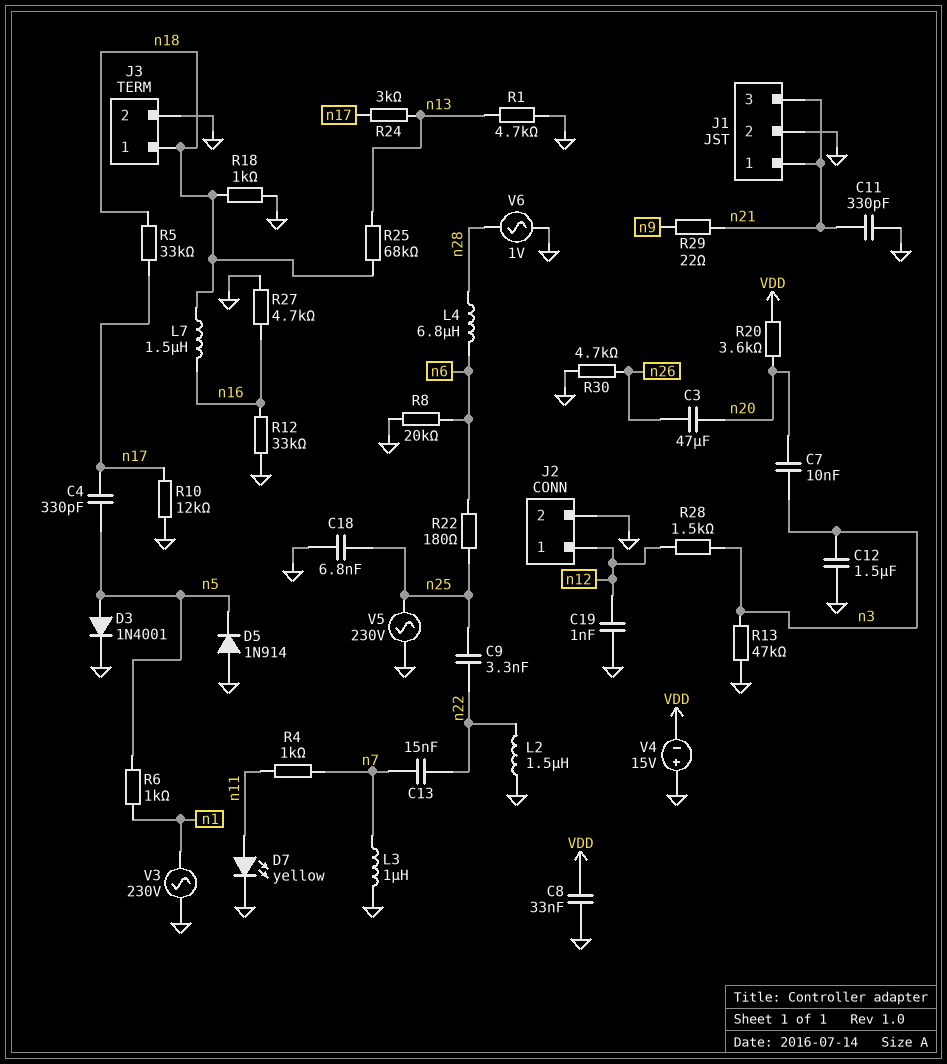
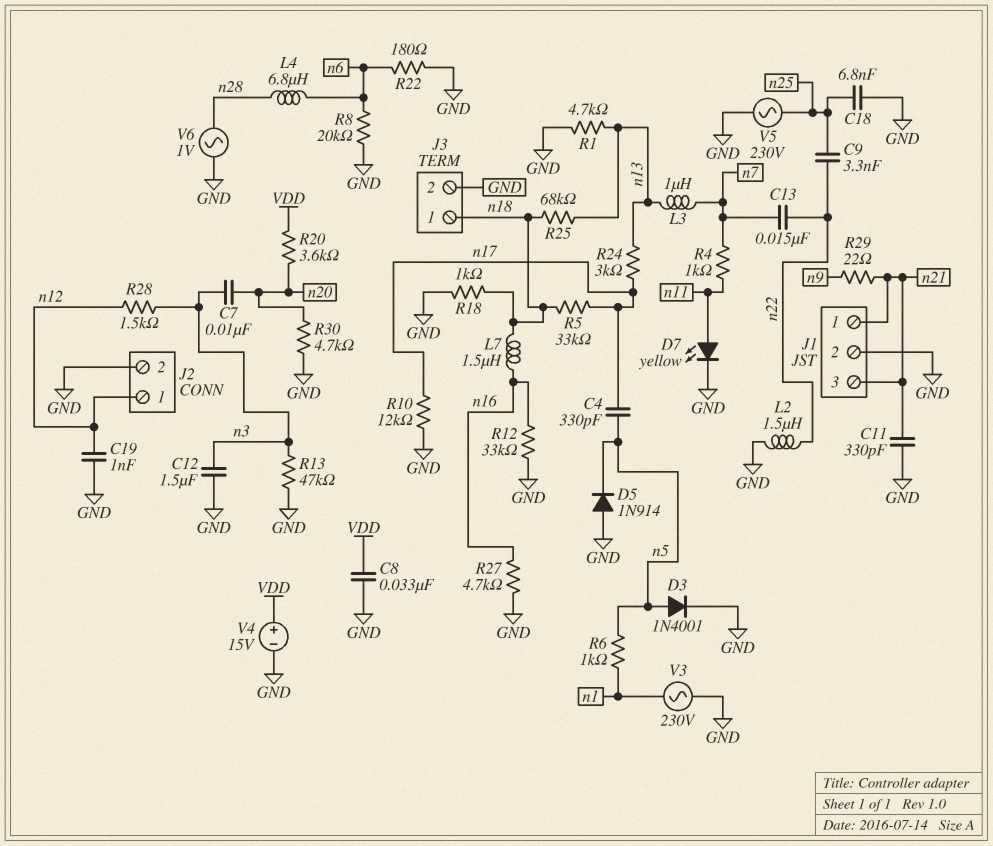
C3: 47uF (n20, n26) -> none
L3: 1uH (GND, n7) -> 1uH (n7, n13)
R22: 180 (n6, n25) -> 180 (GND, n6)
R30: 4.7k (GND, n26) -> 4.7k (GND, n20)
V4: 15V (plus GND, minus VDD) -> 15V (plus VDD, minus GND)

